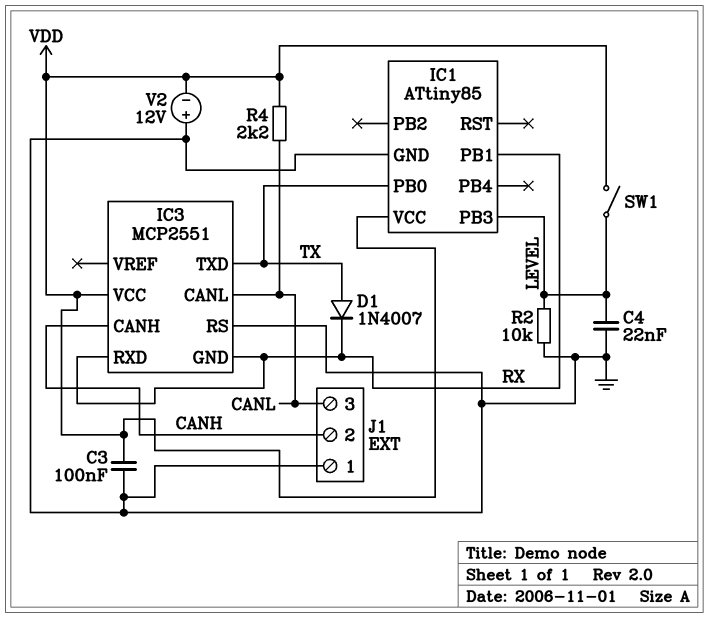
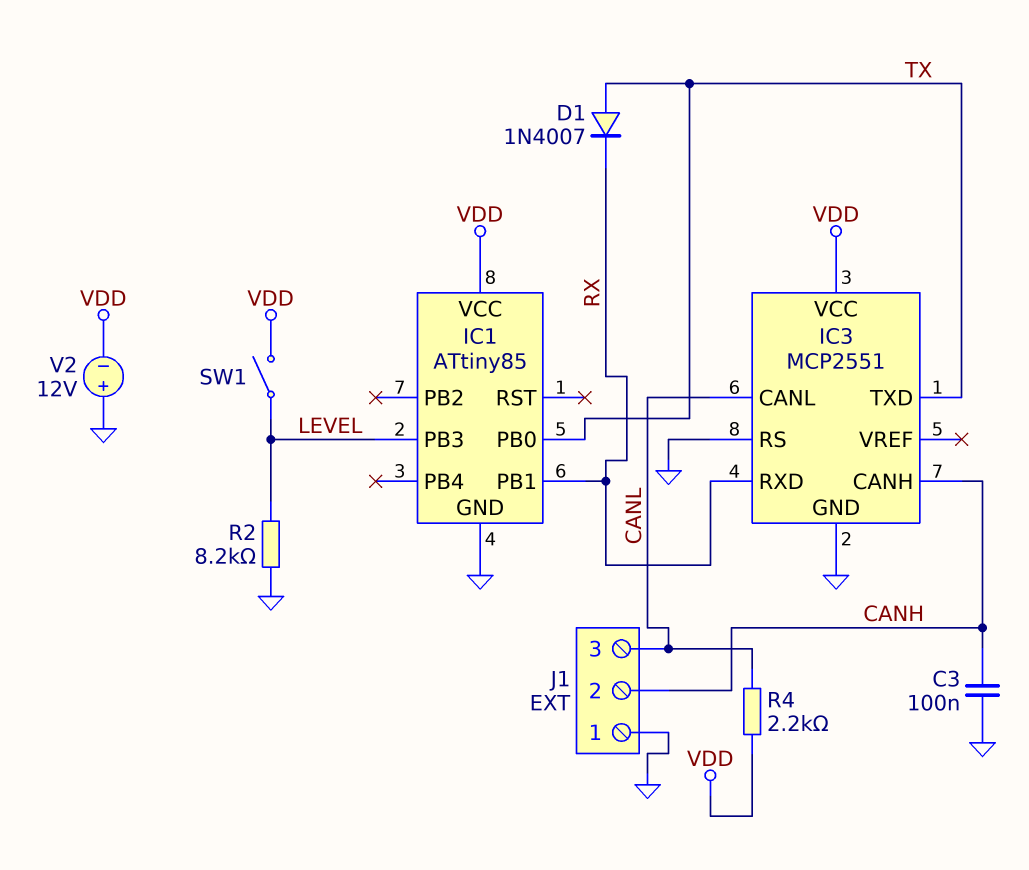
C3: 100nF (GND, VDD) -> 100nF (CANH, GND)
C4: 22nF (GND, LEVEL) -> none
IC3 pin GND: RX -> GND
R2: 10k (GND, LEVEL) -> 8.2k (GND, LEVEL)

